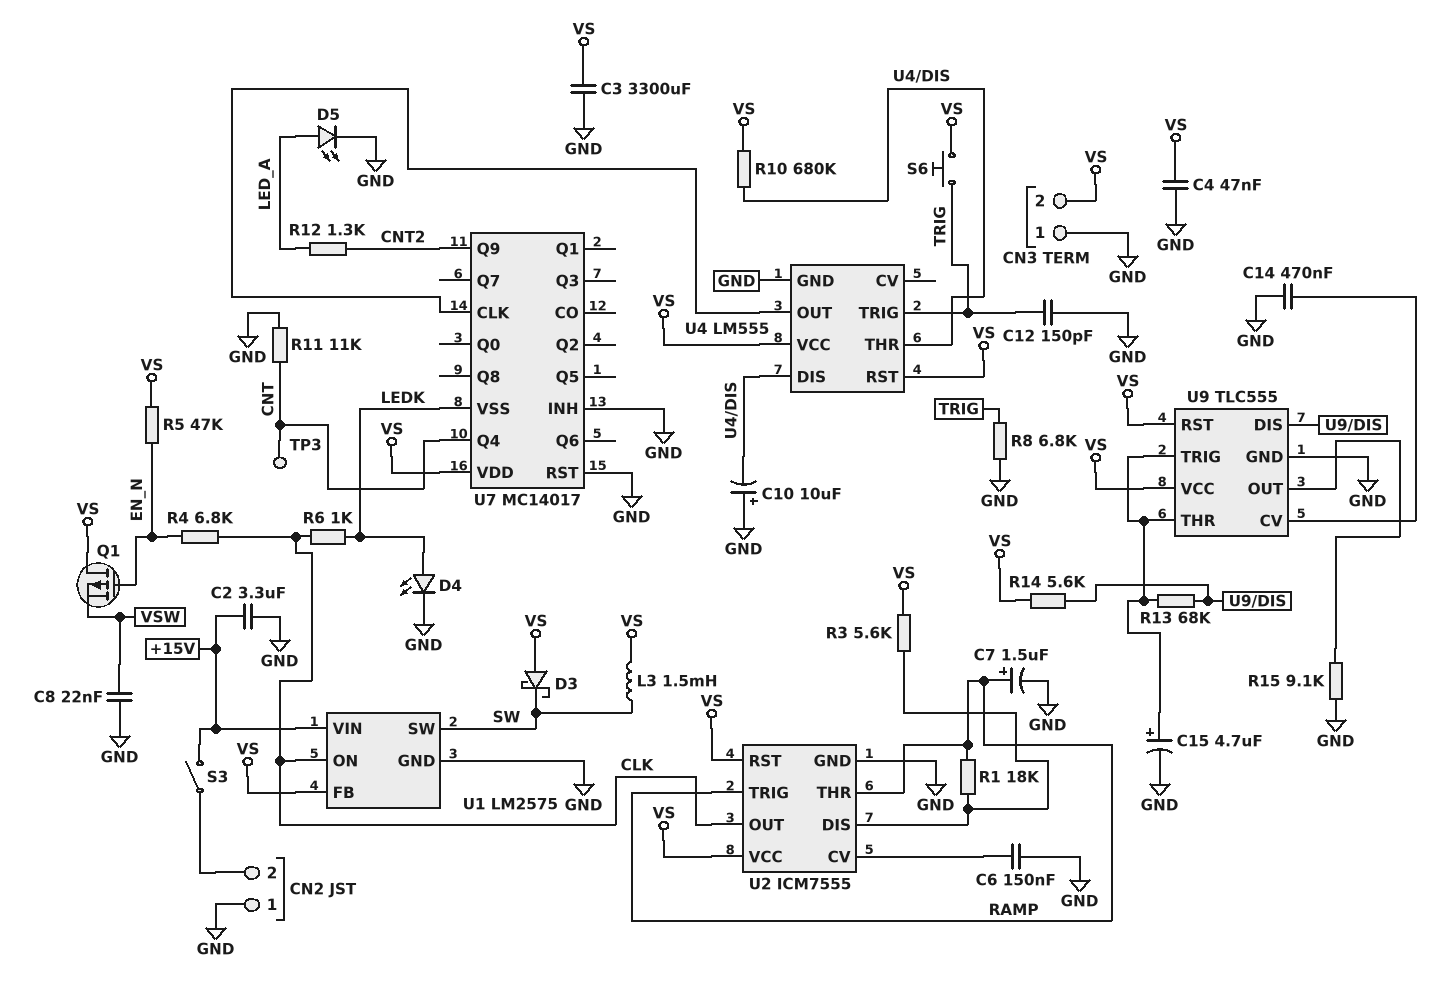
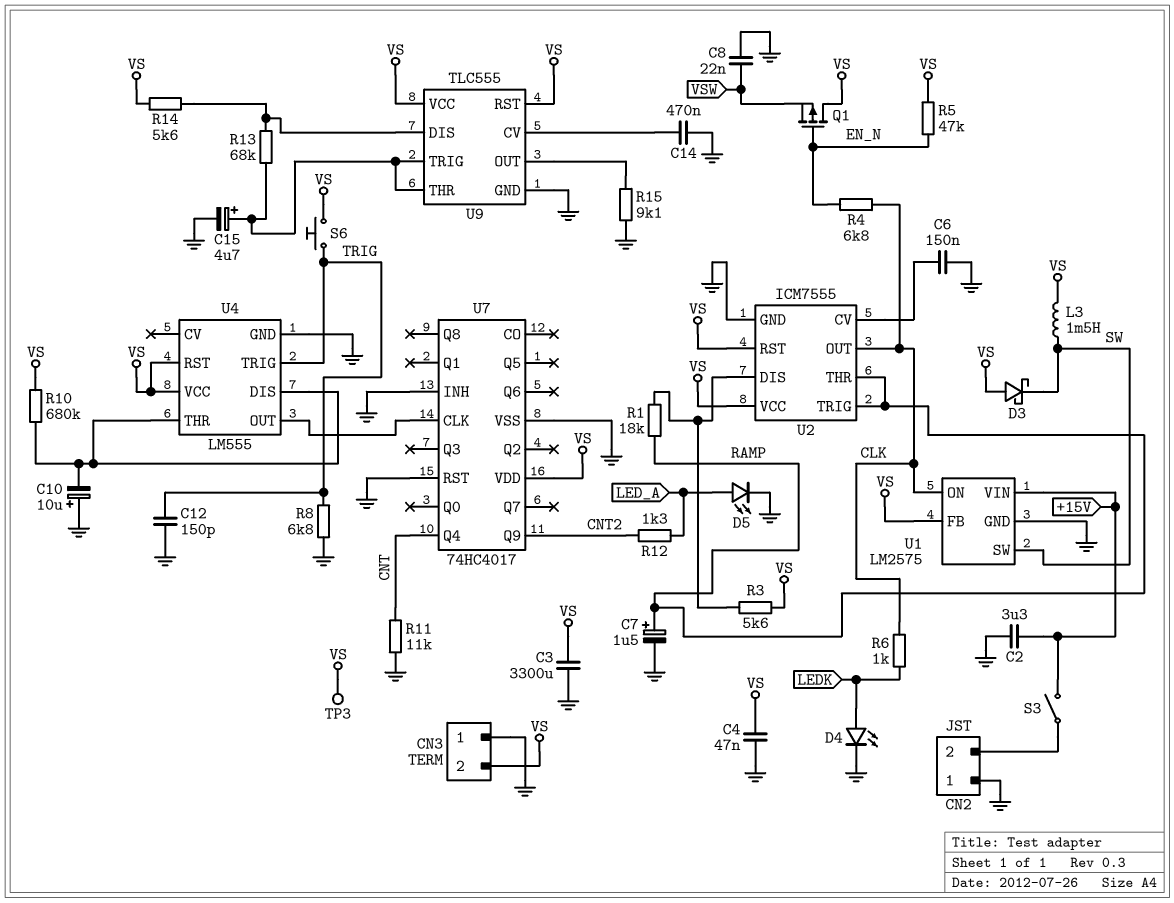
TP3: test point (CNT) -> test point (VS)
U7: MC14017 -> 74HC4017
U7 pin VSS: LEDK -> GND

